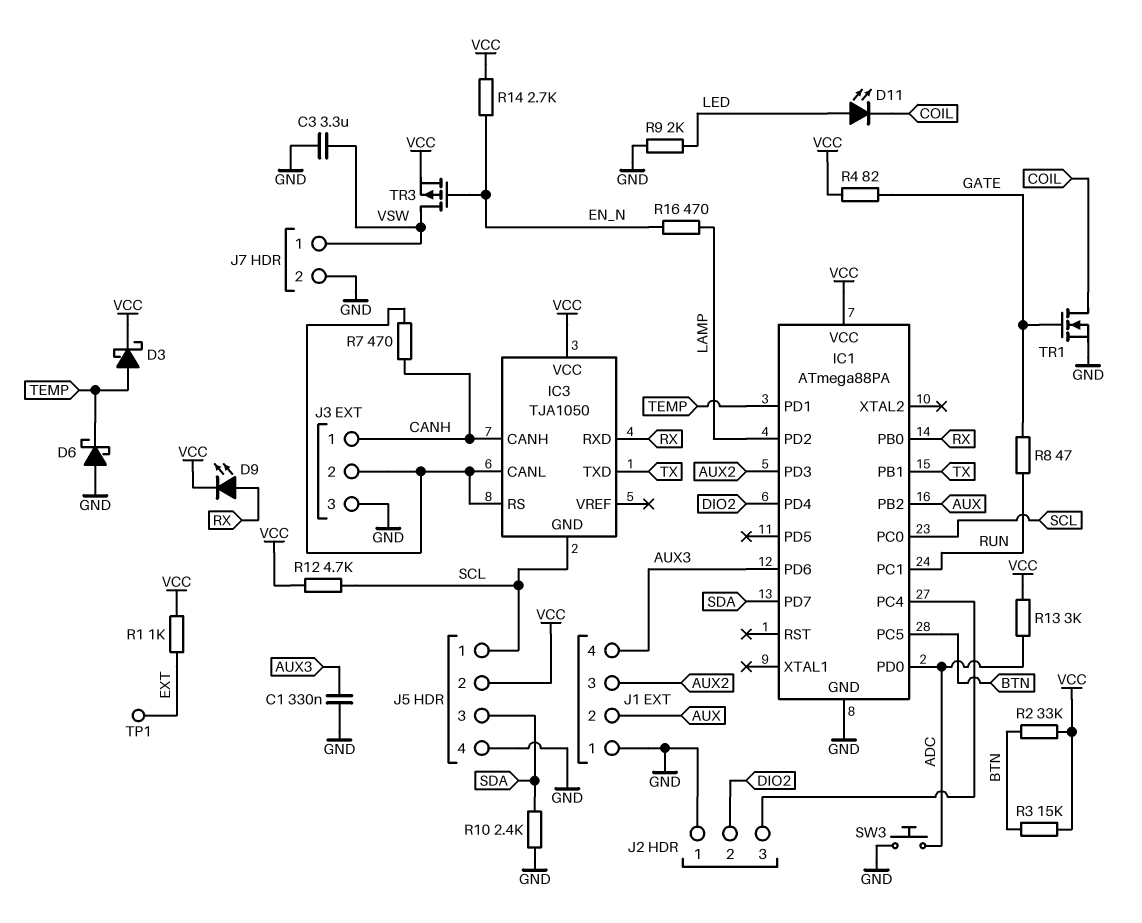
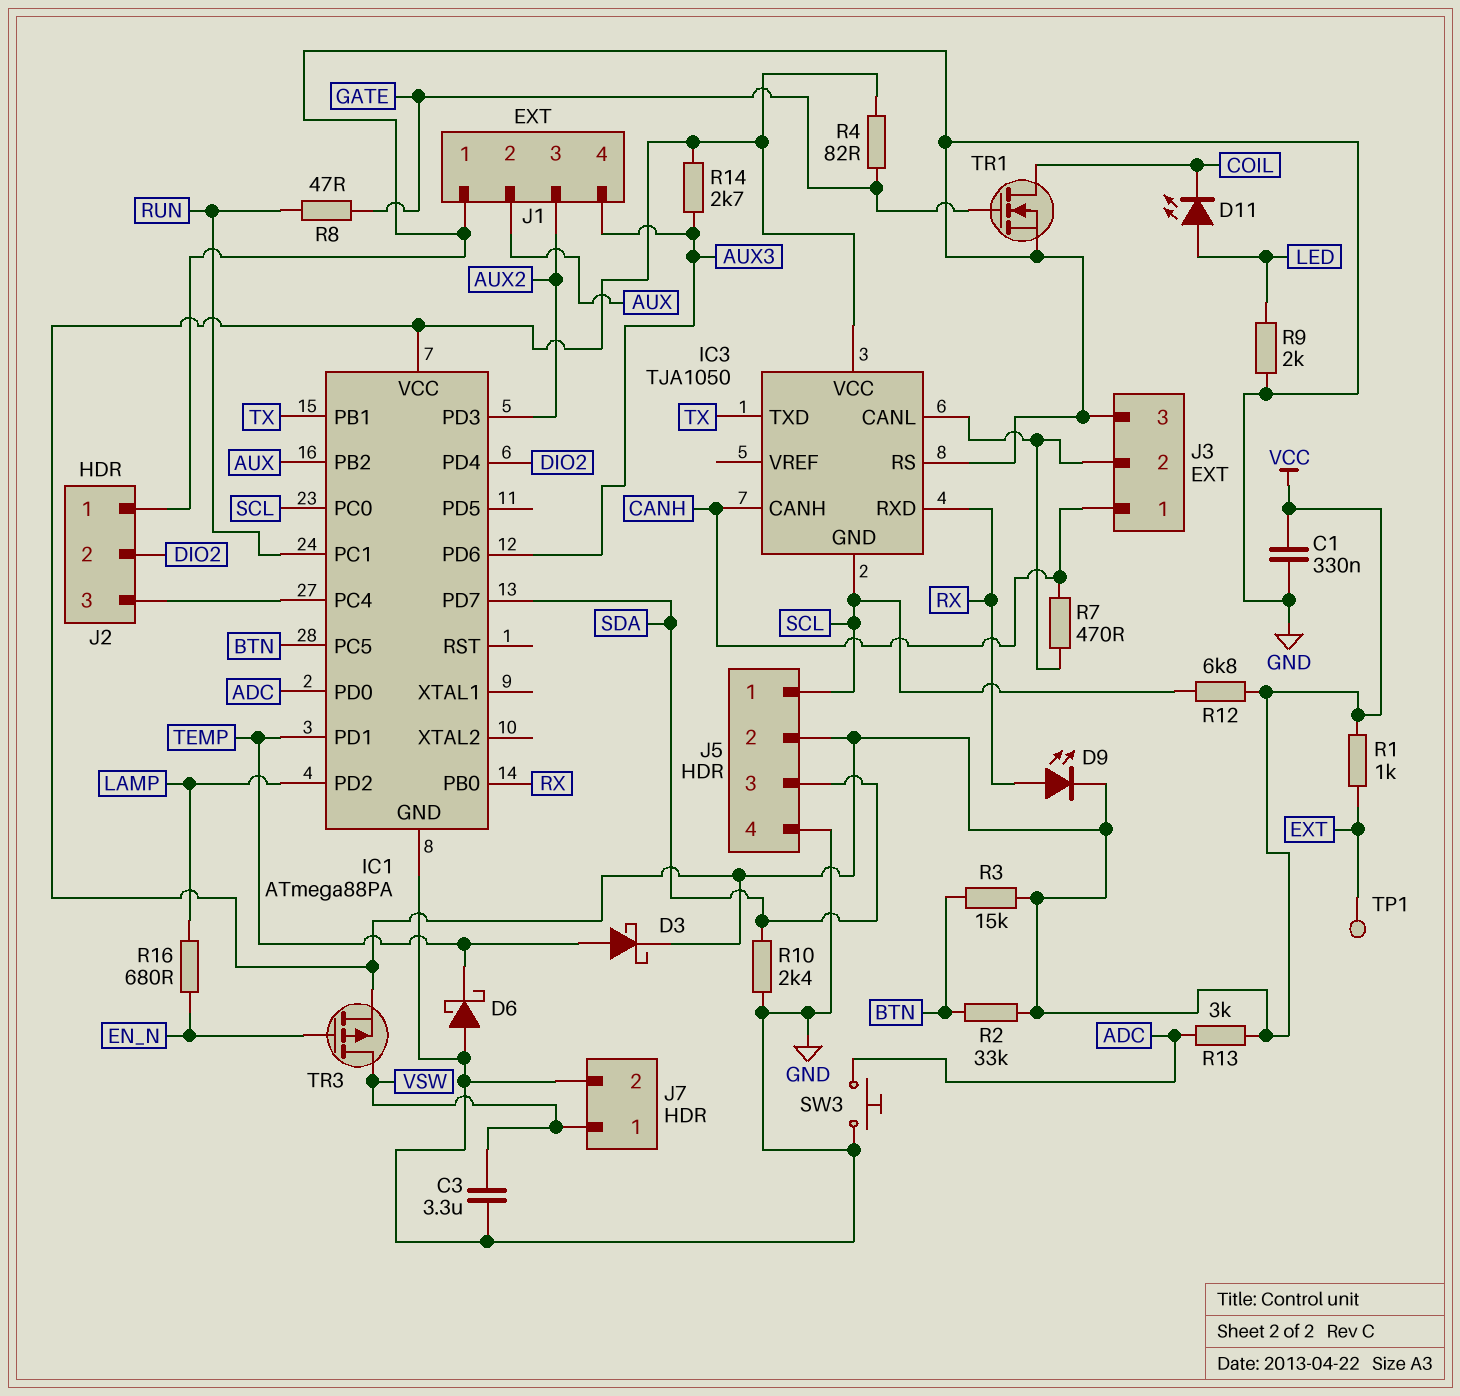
C1: 330nF (AUX3, GND) -> 330nF (GND, VCC)
IC3 pin RS: IC3/CANL -> GND
R12: 4.7k (SCL, VCC) -> 6.8k (SCL, VCC)
R14: 2.7k (EN_N, VCC) -> 2.7k (AUX3, VCC)
R16: 470 (EN_N, LAMP) -> 680 (EN_N, LAMP)

